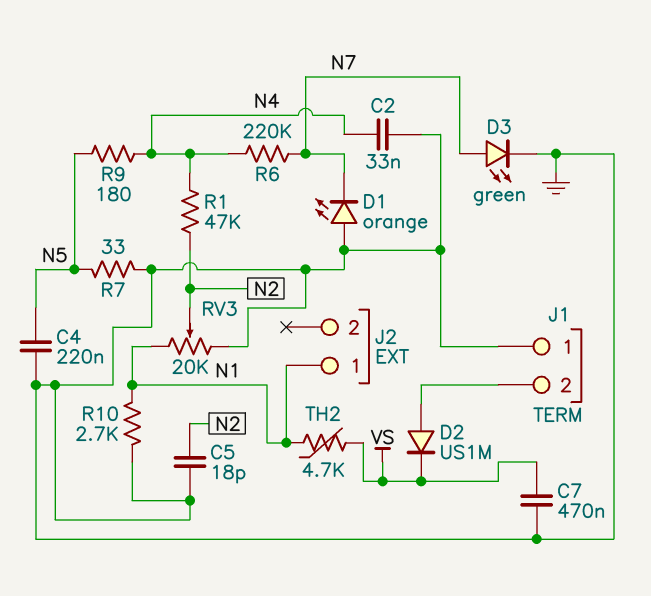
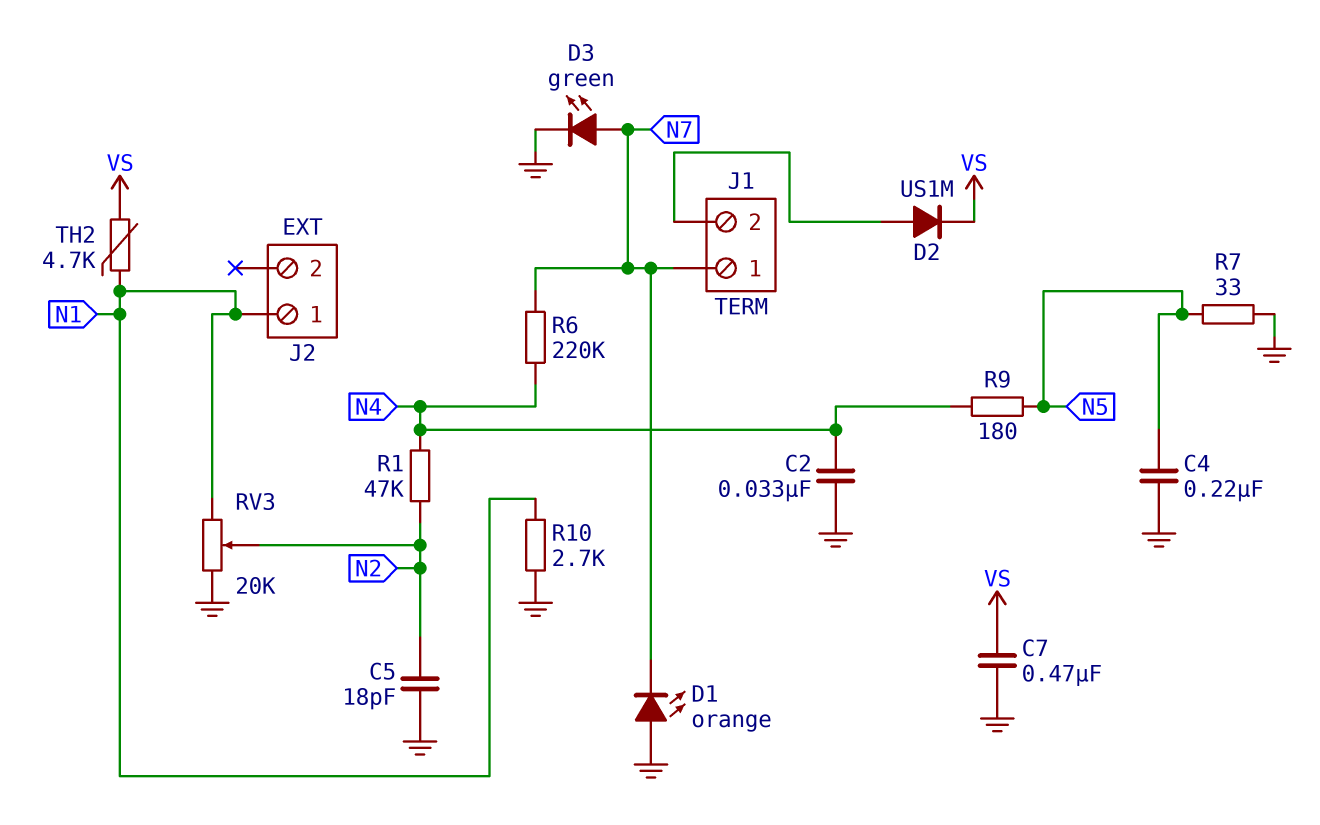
J1 pin 1: GND -> N7

